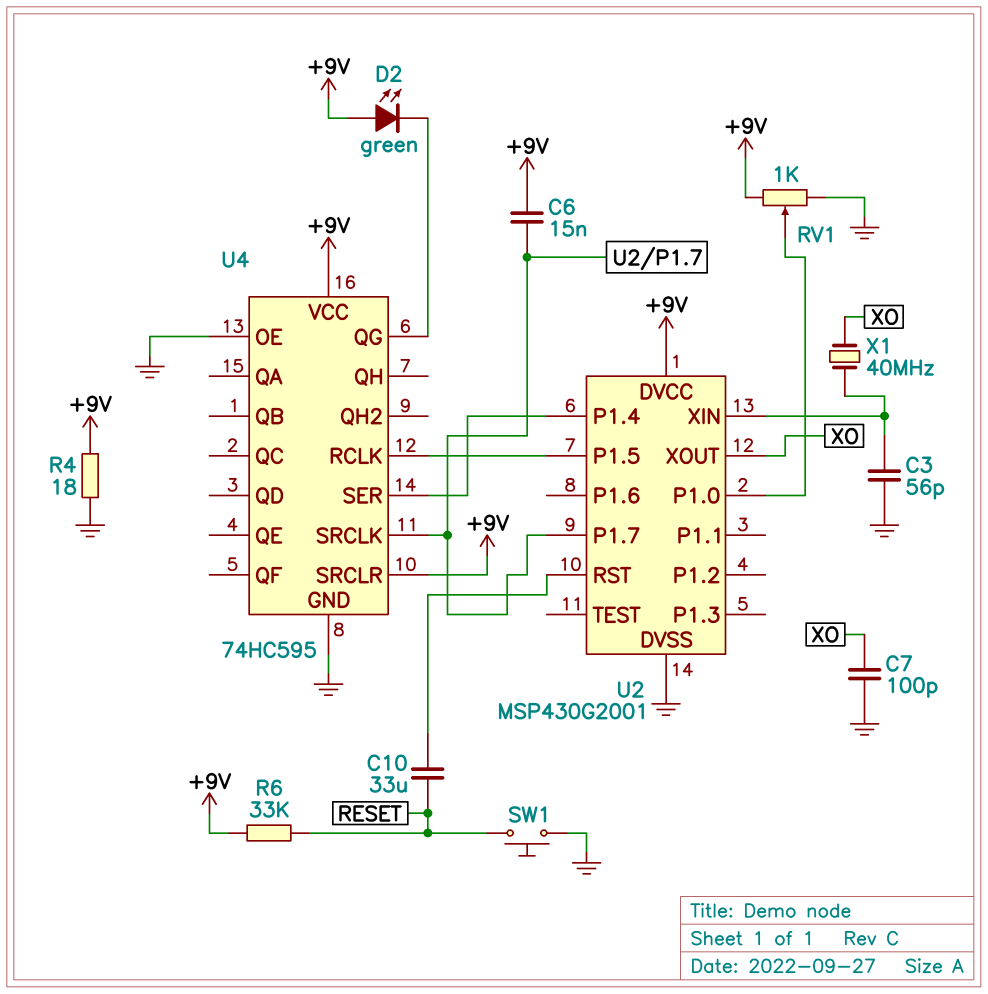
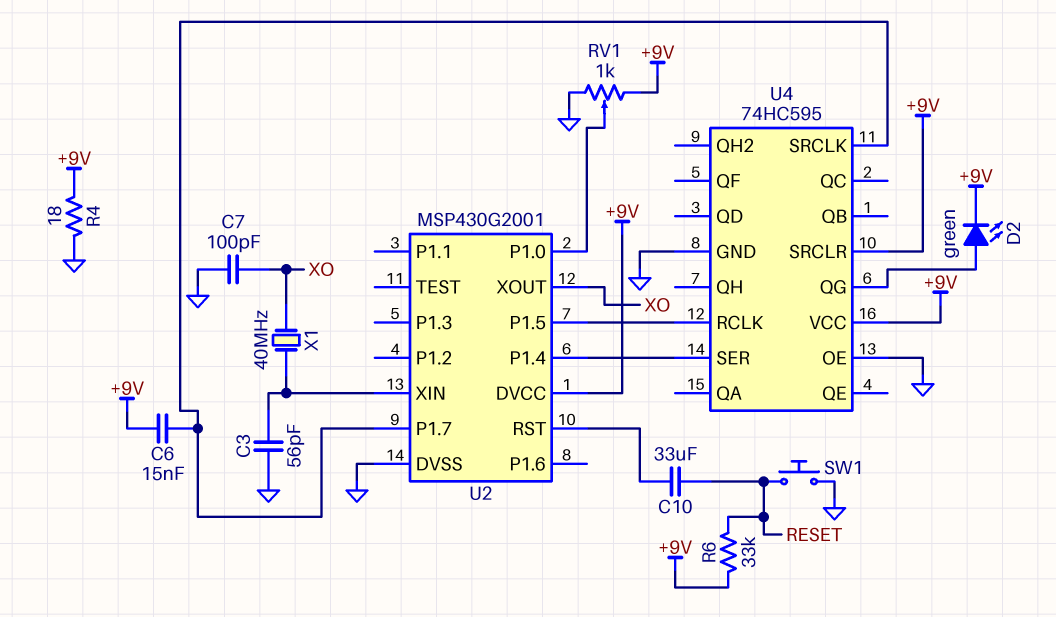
D2: LED green (A +9V, K U4/QG) -> LED green (A U4/QG, K +9V)

